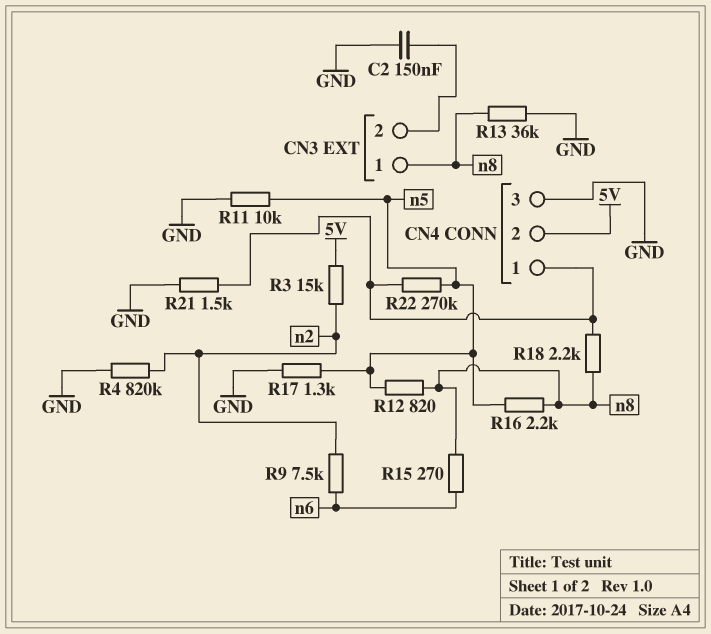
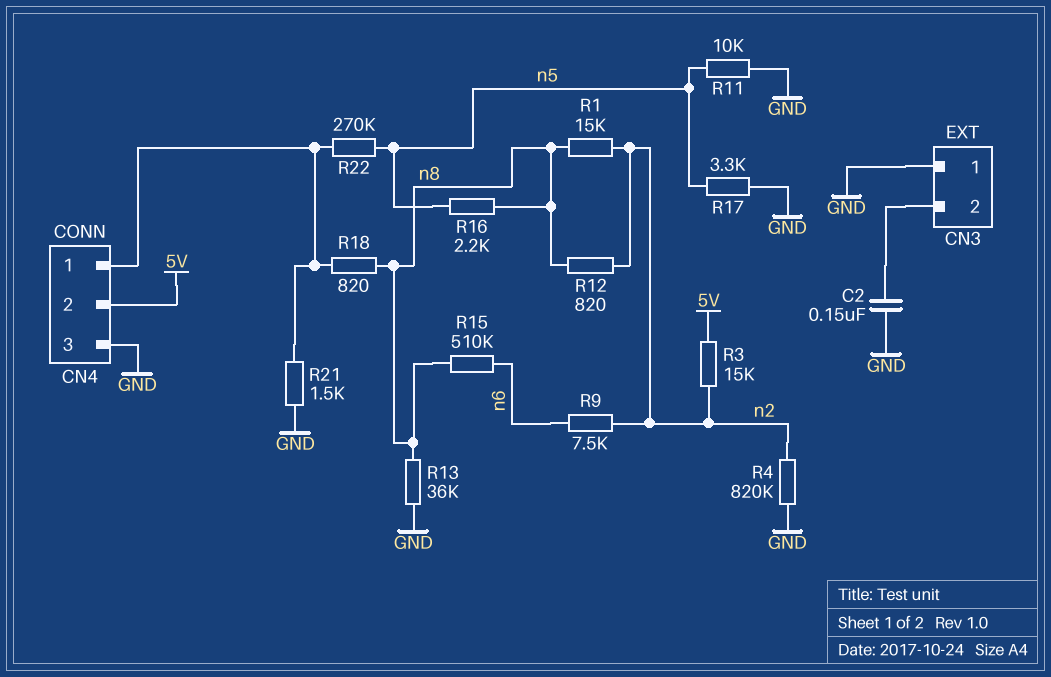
CN3 pin 1: n8 -> GND
R1: none -> 15k (n2, n8)
R12: 820 (n5, n8) -> 820 (n2, n8)
R15: 270 (n6, n8) -> 510k (n6, n8)
R17: 1.3k (GND, n5) -> 3.3k (GND, n5)
R18: 2.2k (CN4/1, n8) -> 820 (CN4/1, n8)

